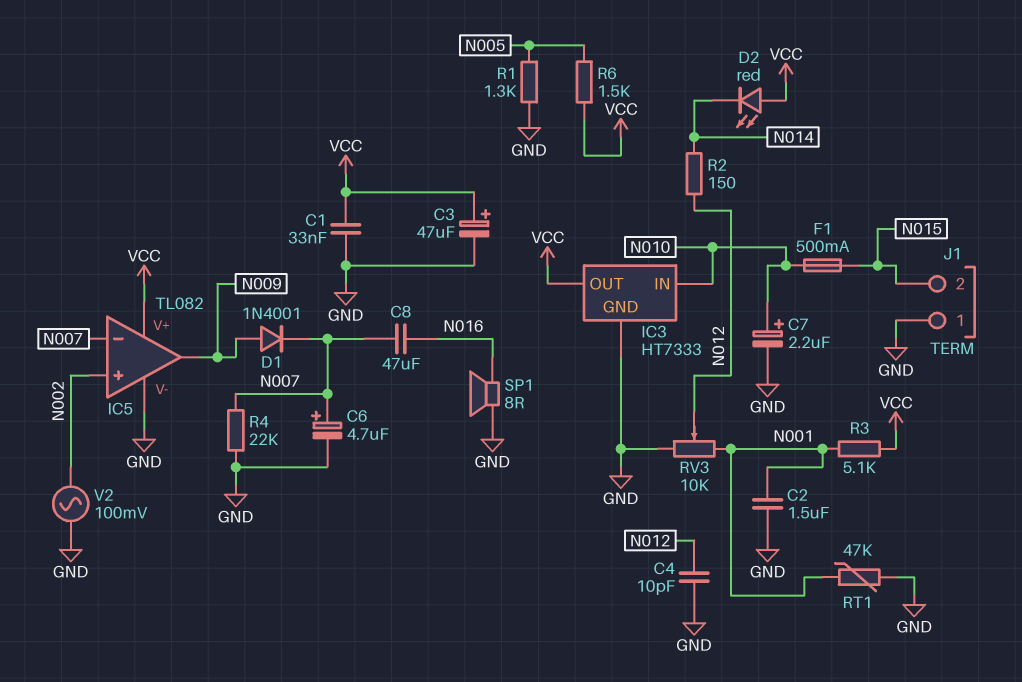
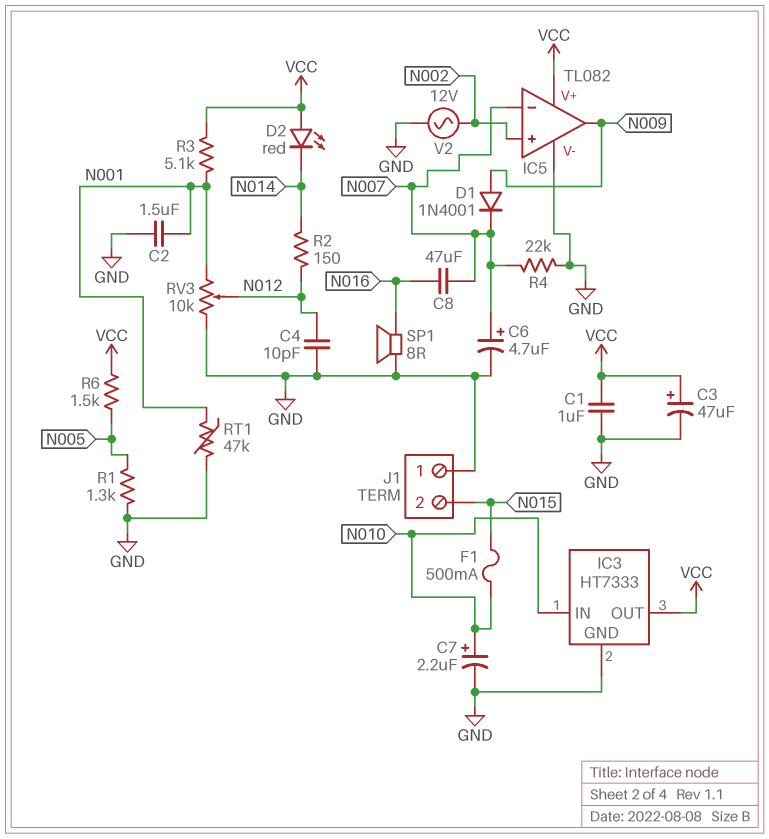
C1: 33nF (GND, VCC) -> 1uF (GND, VCC)
V2: AC 100mV (GND, N002) -> AC 12V (GND, N002)

